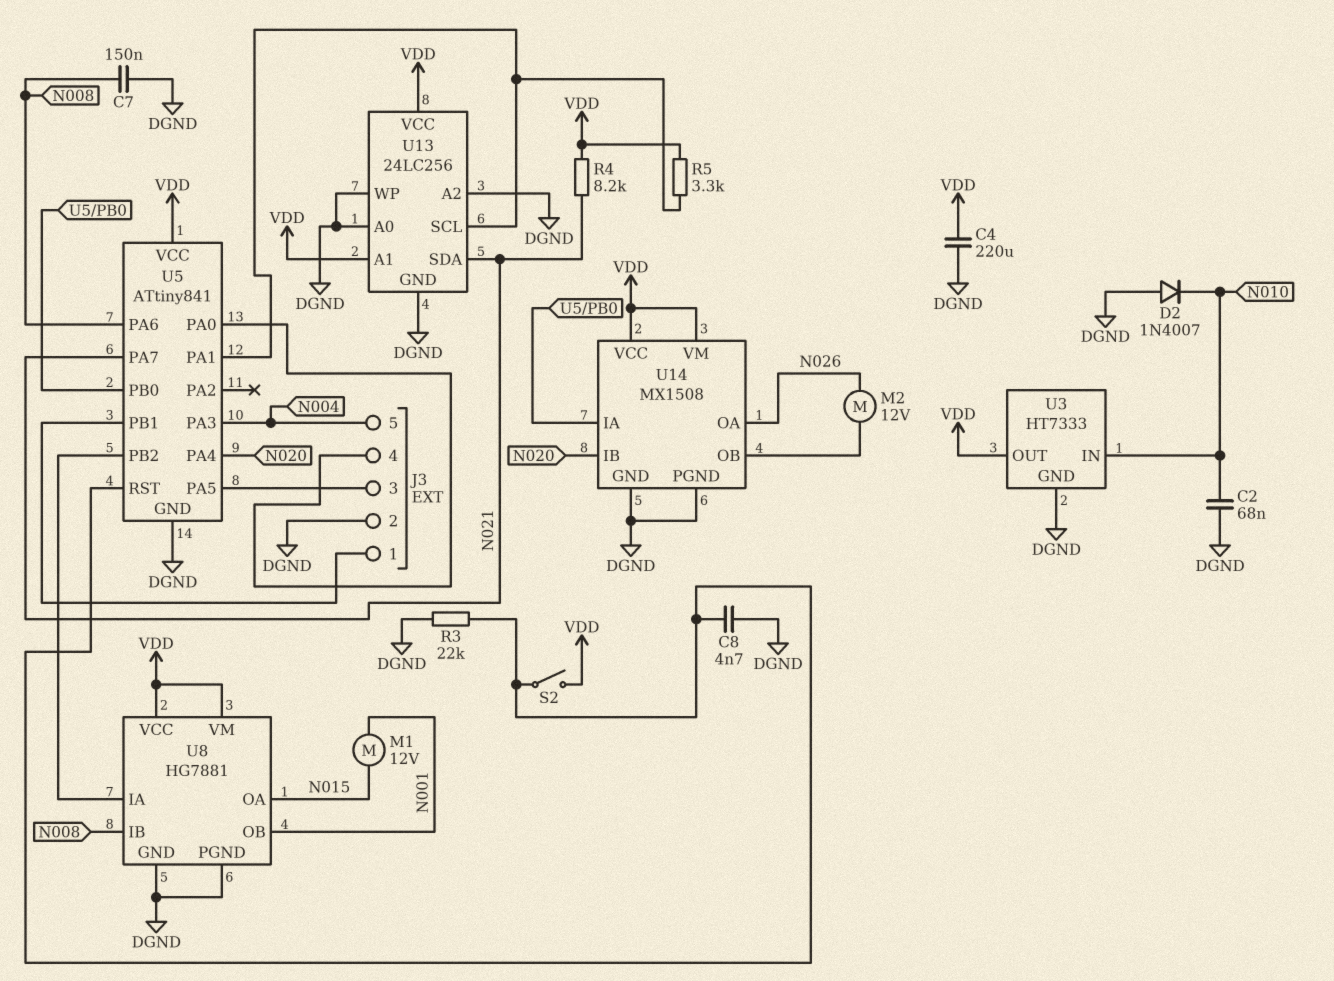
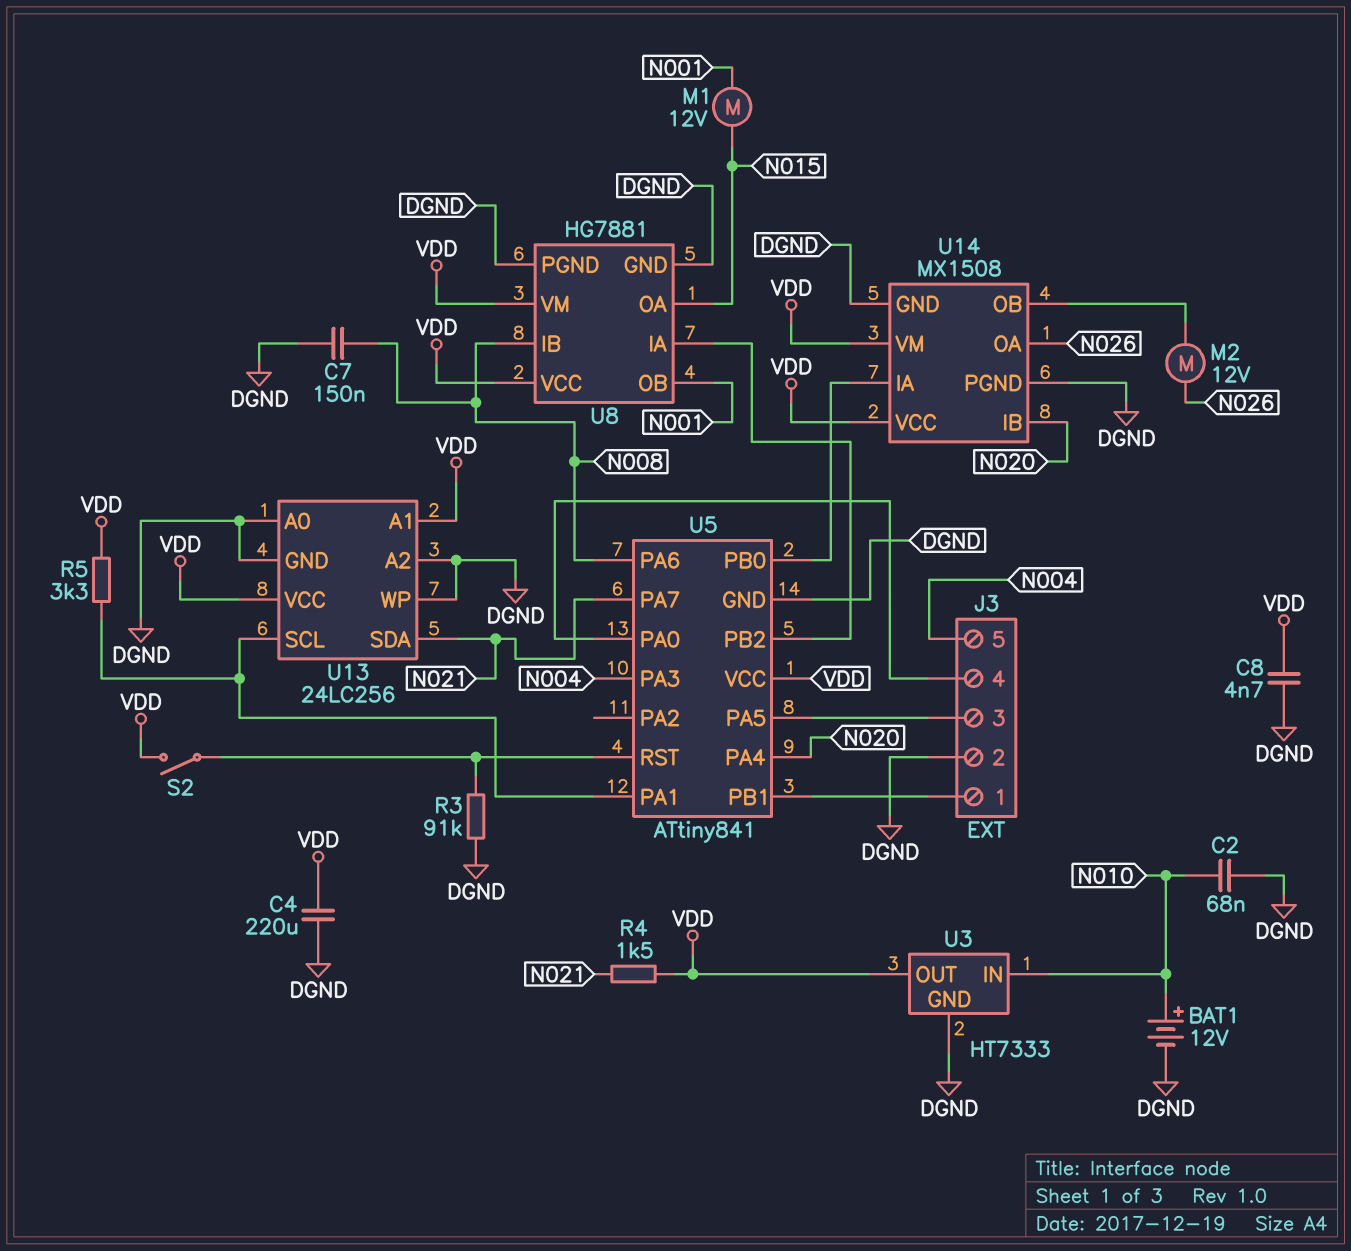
BAT1: none -> 12V (plus N010, minus DGND)
C8: 4.7nF (DGND, U5/RST) -> 4.7nF (DGND, VDD)
D2: diode 1N4007 (A DGND, K N010) -> none
R3: 22k (DGND, U5/RST) -> 91k (DGND, U5/RST)
R4: 8.2k (N021, VDD) -> 1.5k (N021, VDD)

